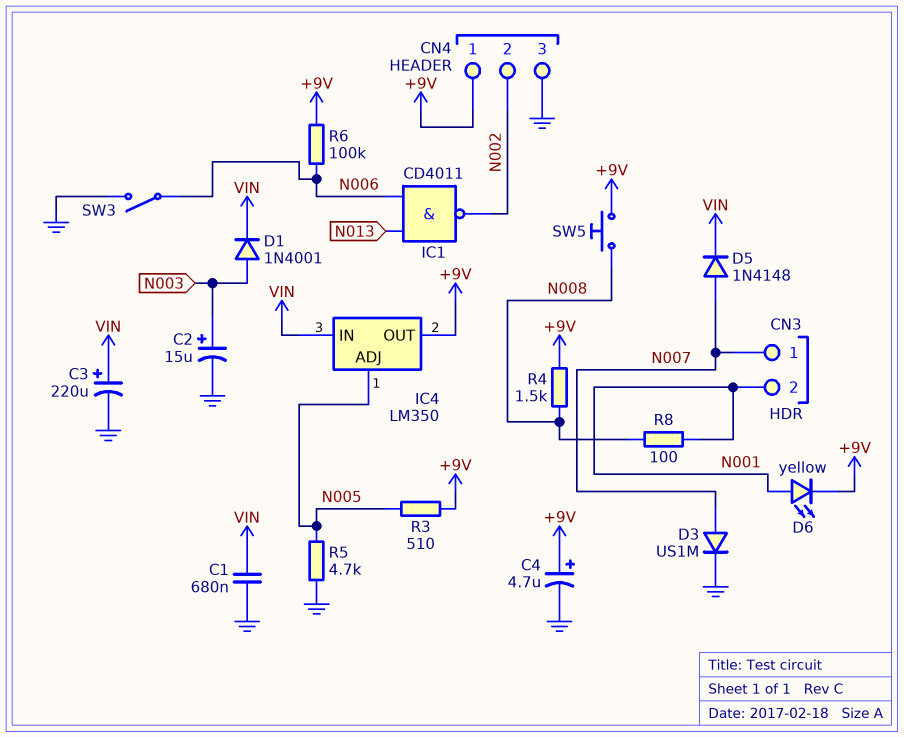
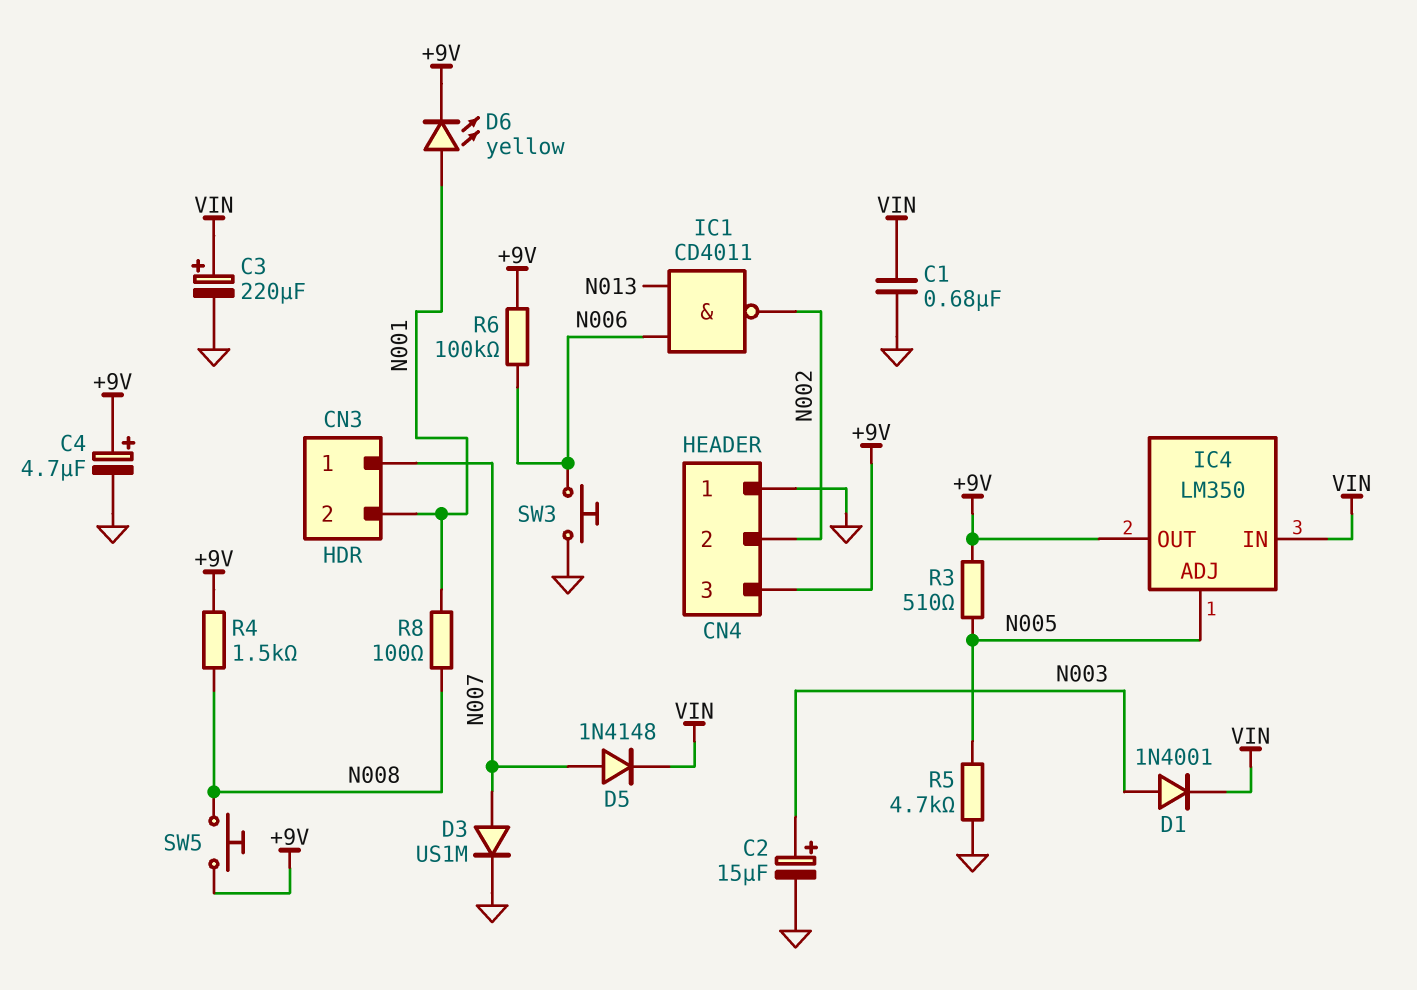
CN4 pin 1: +9V -> GND
CN4 pin 3: GND -> +9V
SW3: switch (GND, N006) -> button (GND, N006)

